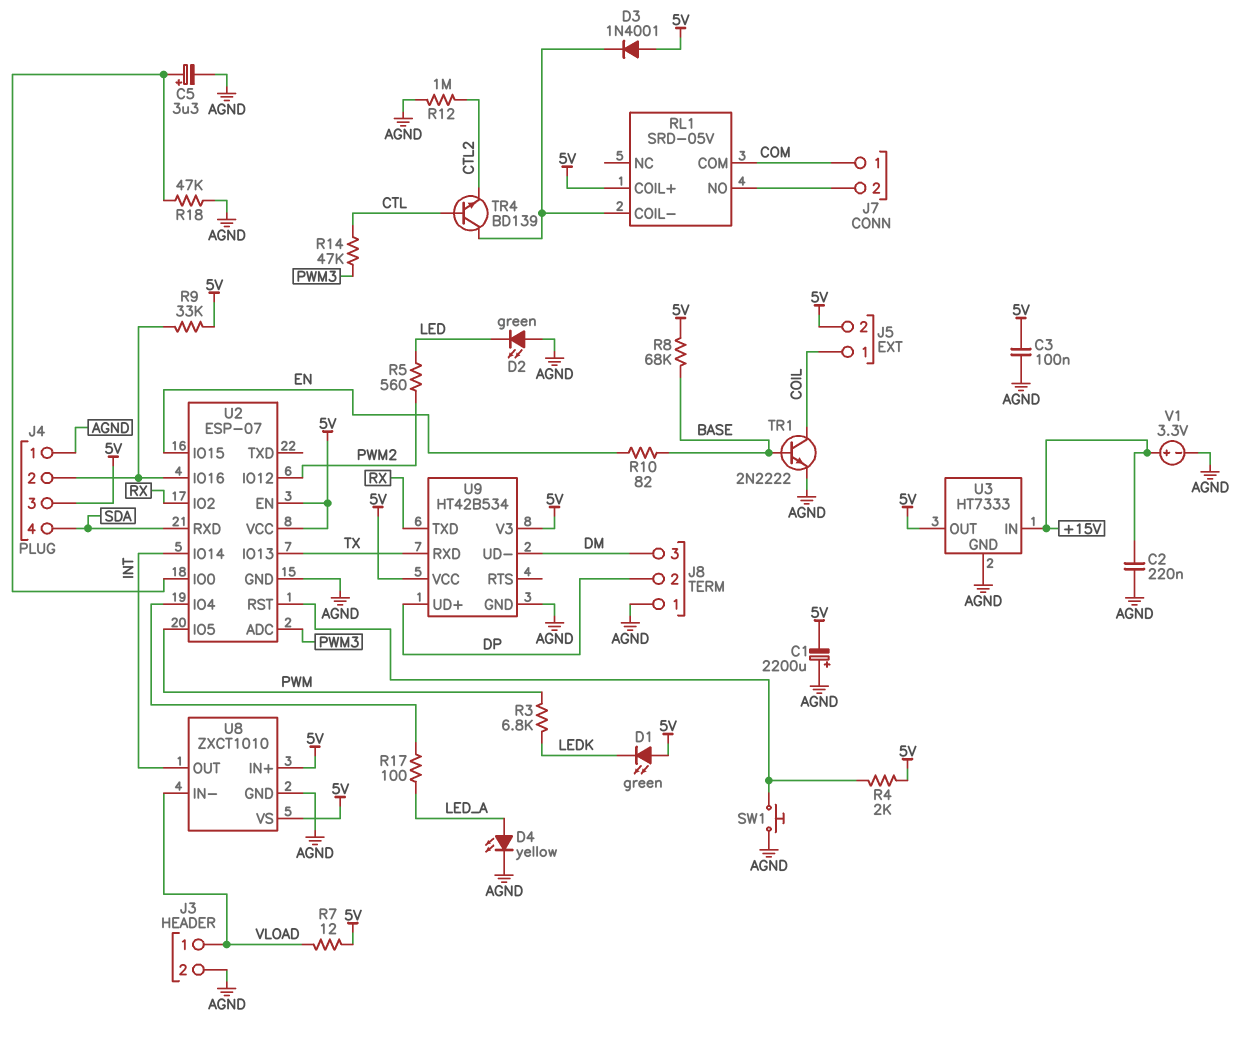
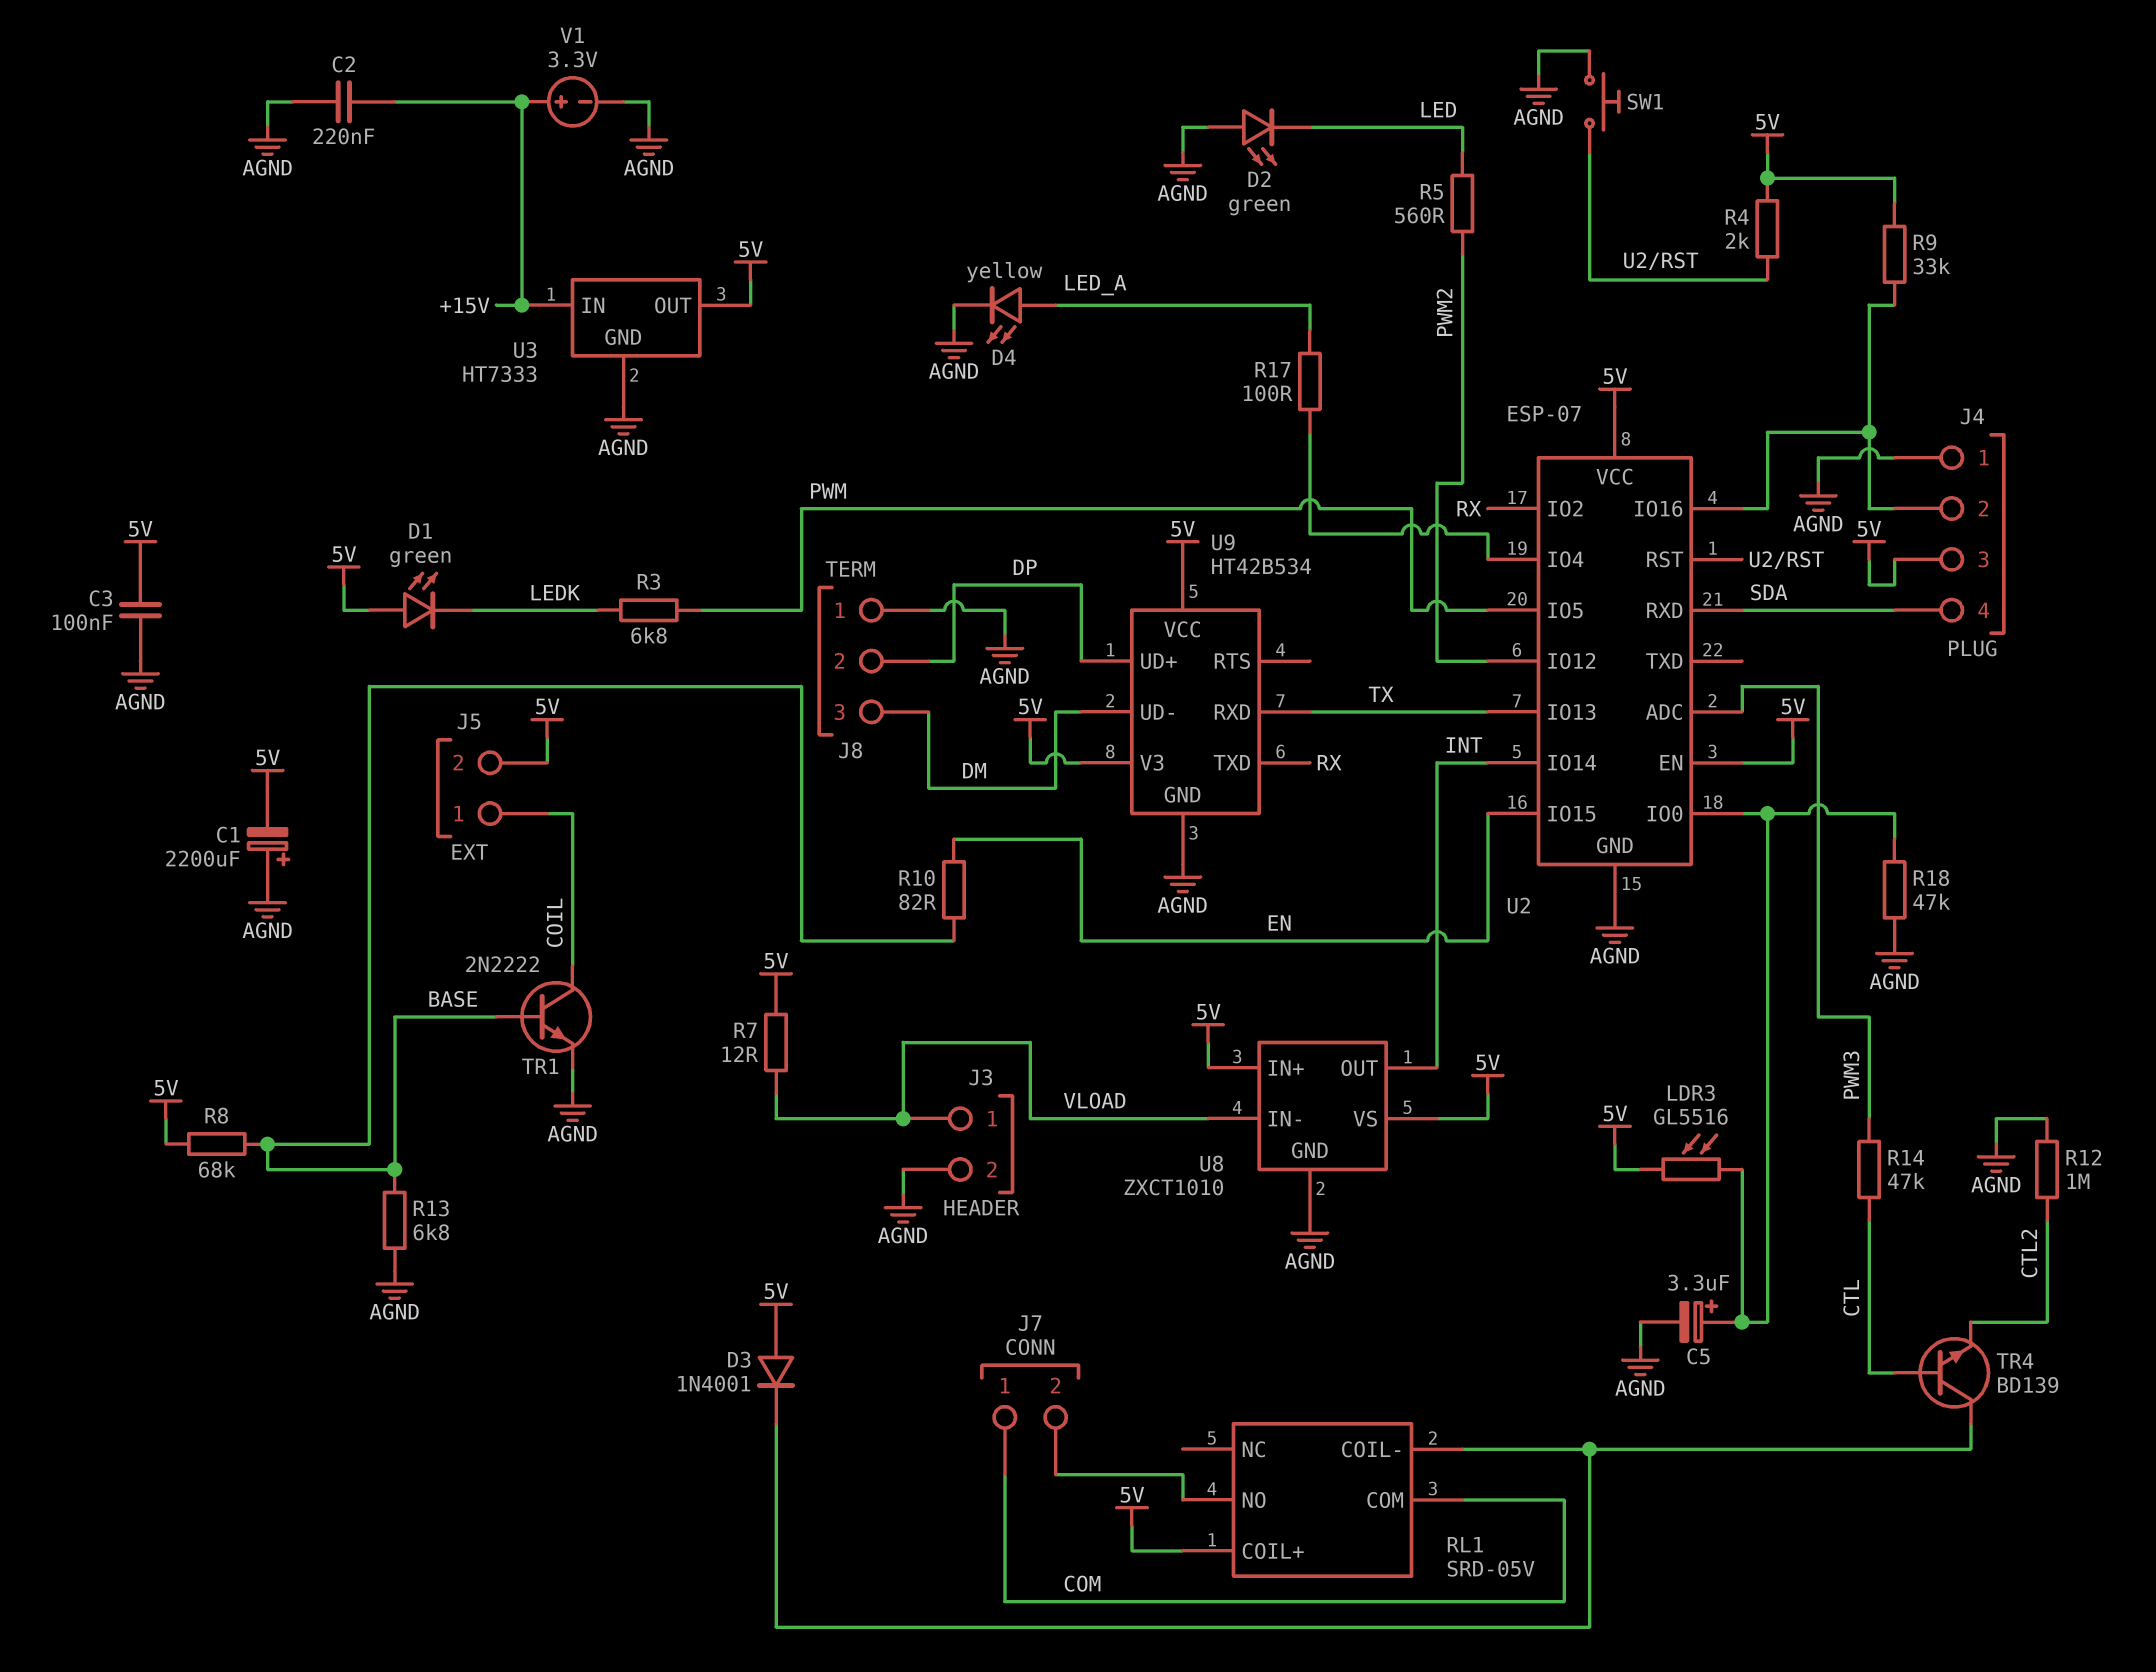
LDR3: none -> GL5516 (5V, U2/IO0)
R13: none -> 6.8k (AGND, BASE)

